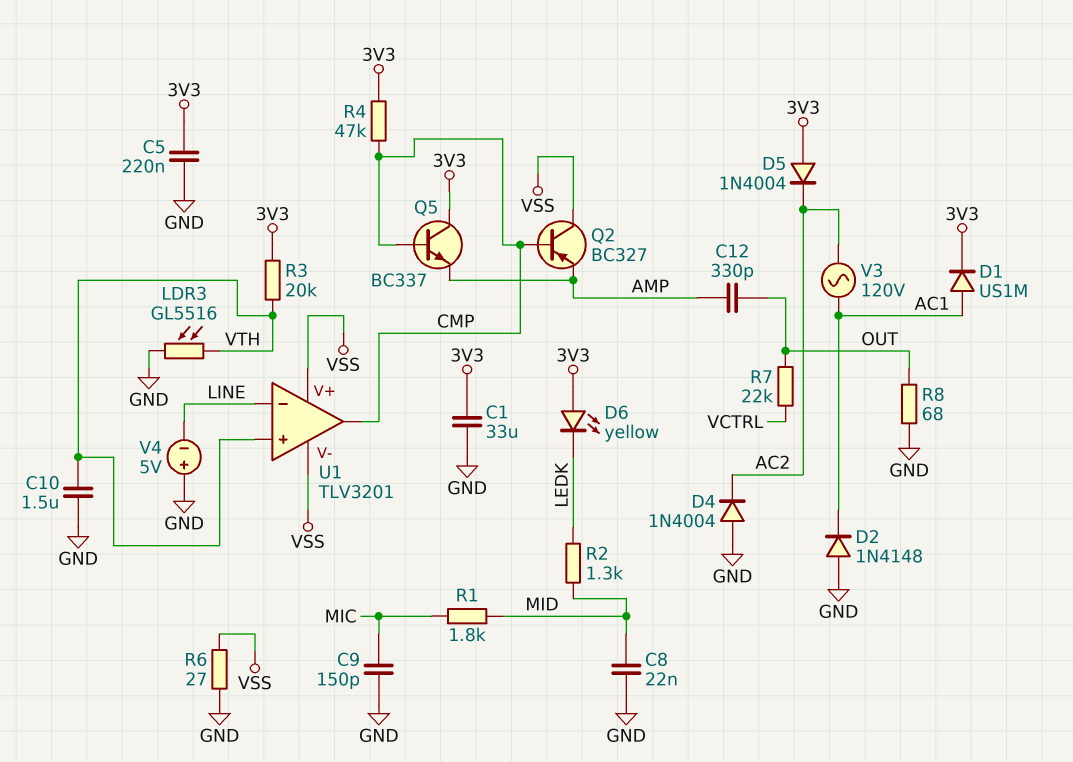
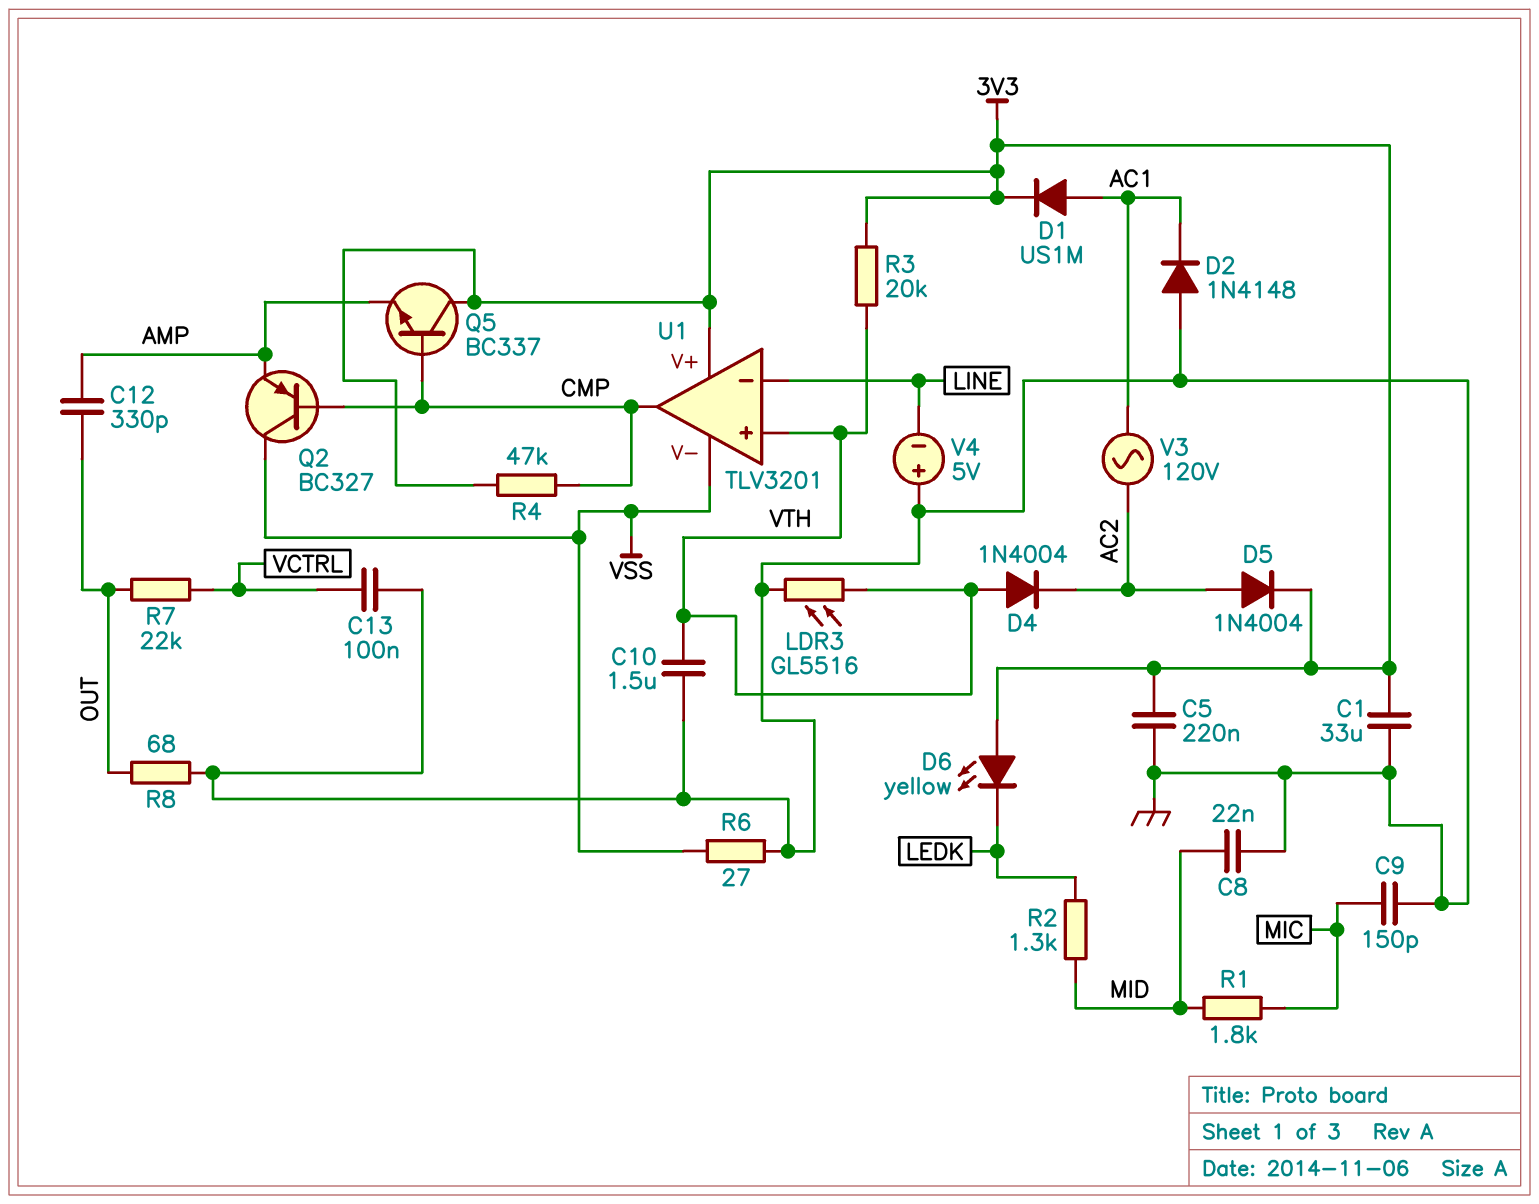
C13: none -> 100nF (GND, VCTRL)
D4: diode 1N4004 (A GND, K AC2) -> diode 1N4004 (A VTH, K AC2)
D5: diode 1N4004 (A 3V3, K AC2) -> diode 1N4004 (A AC2, K 3V3)
U1 pin V+: VSS -> 3V3

